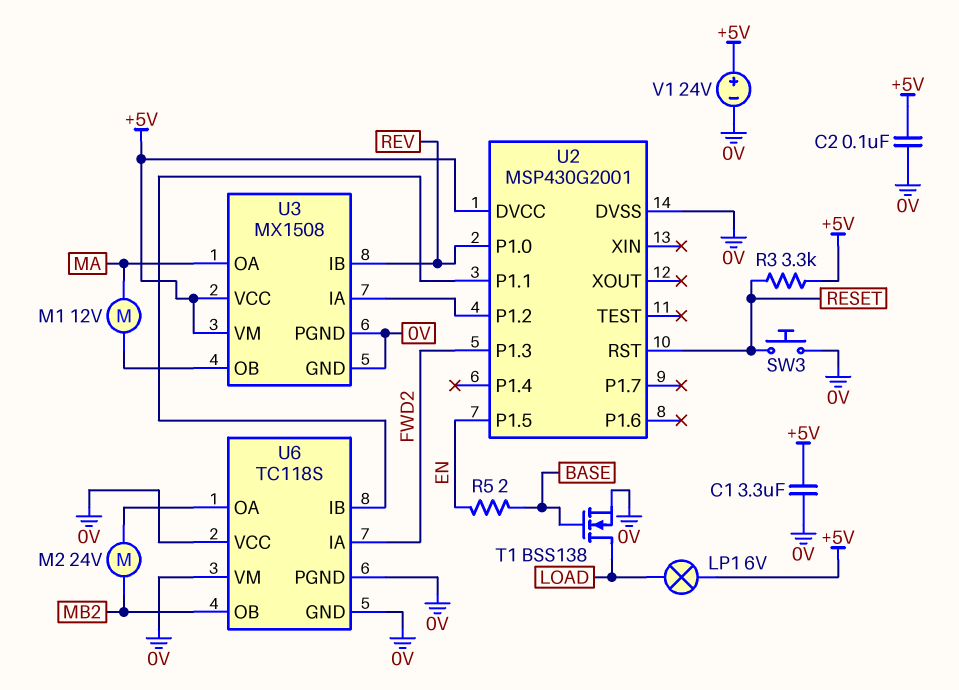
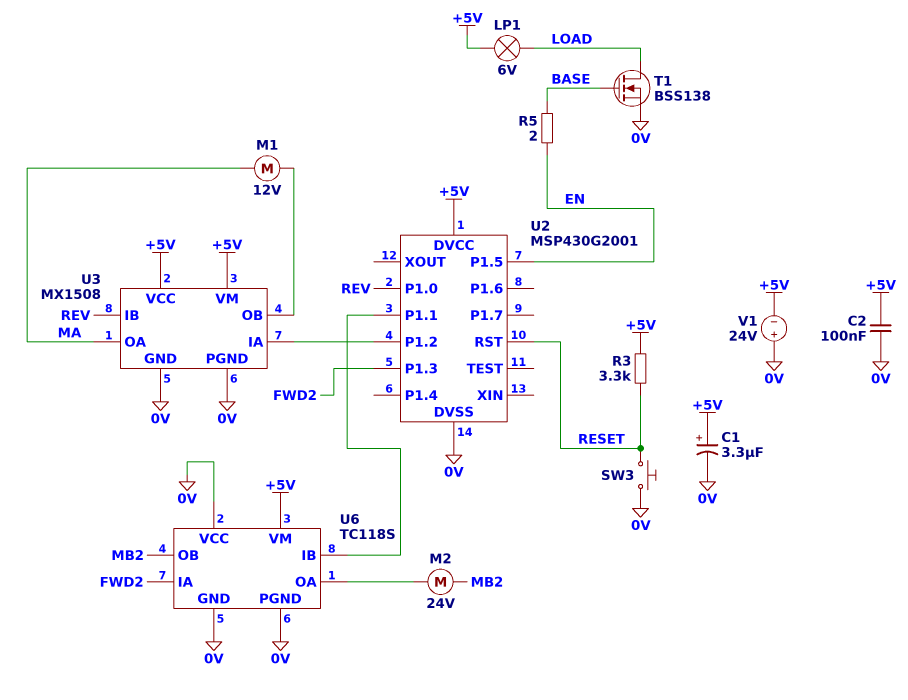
C1: 3.3uF (+5V, 0V) -> 3.3uF (plus +5V, minus 0V)
U6 pin VM: 0V -> +5V
V1: 24V (plus +5V, minus 0V) -> 24V (plus 0V, minus +5V)

